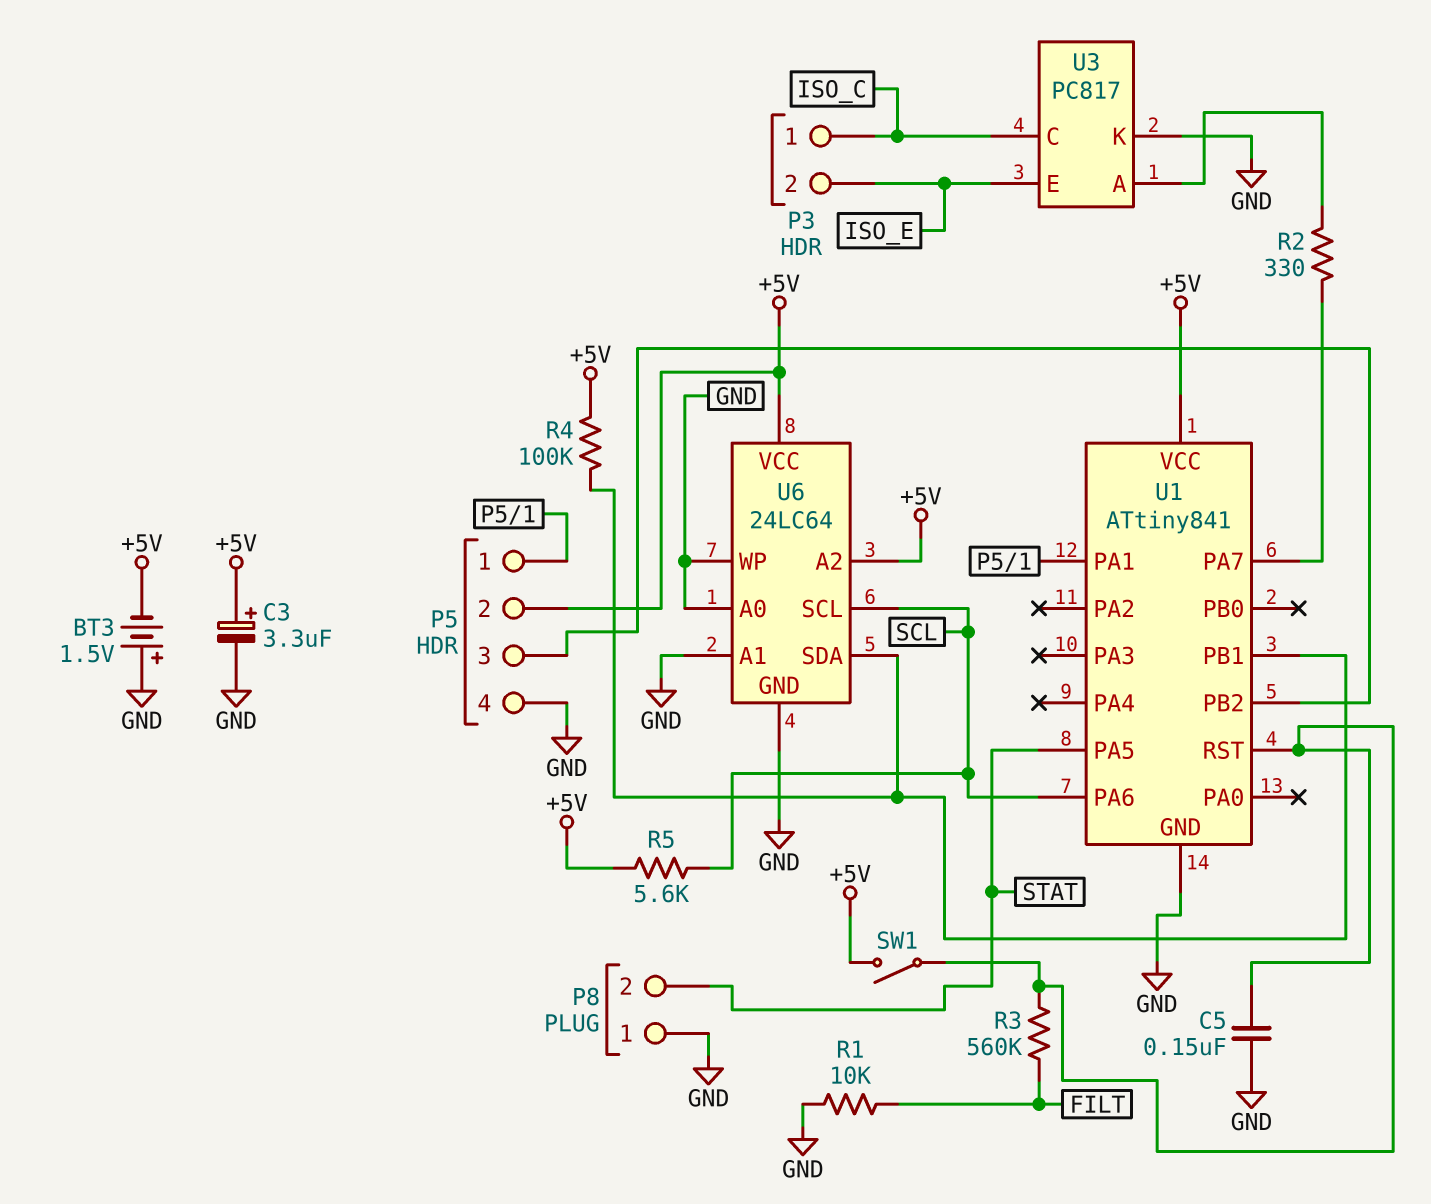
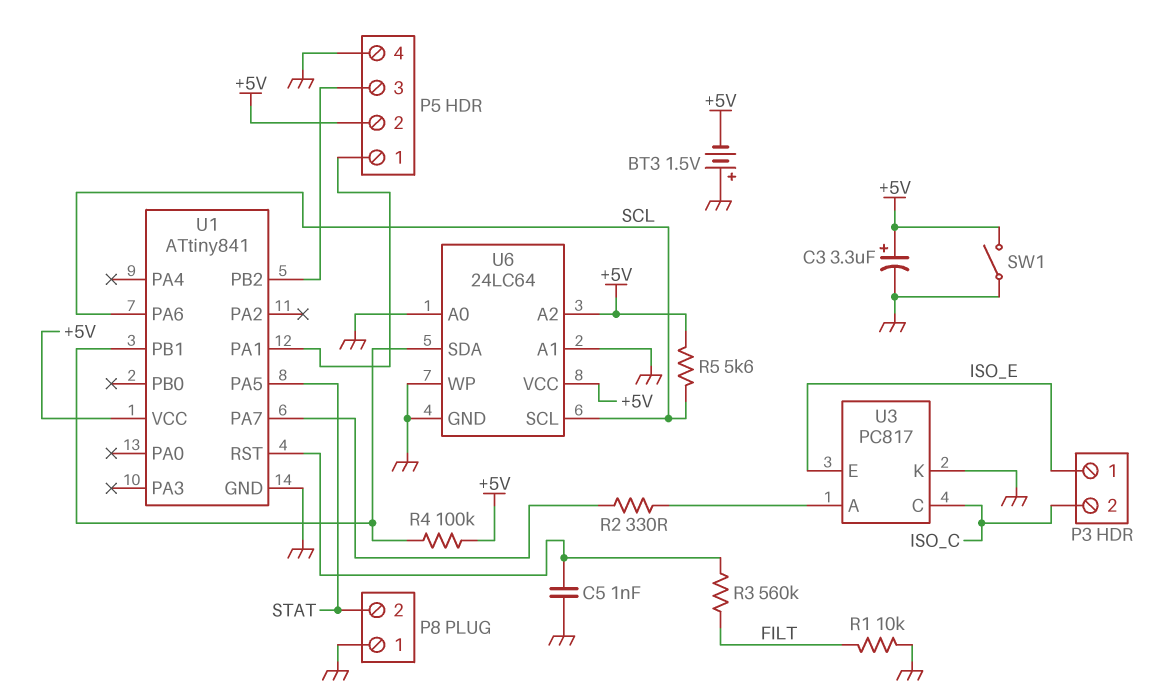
C5: 150nF (GND, U1/RST) -> 1nF (GND, U1/RST)
P3 pin 1: ISO_C -> ISO_E
P3 pin 2: ISO_E -> ISO_C
SW1: switch (+5V, U1/RST) -> switch (+5V, GND)

